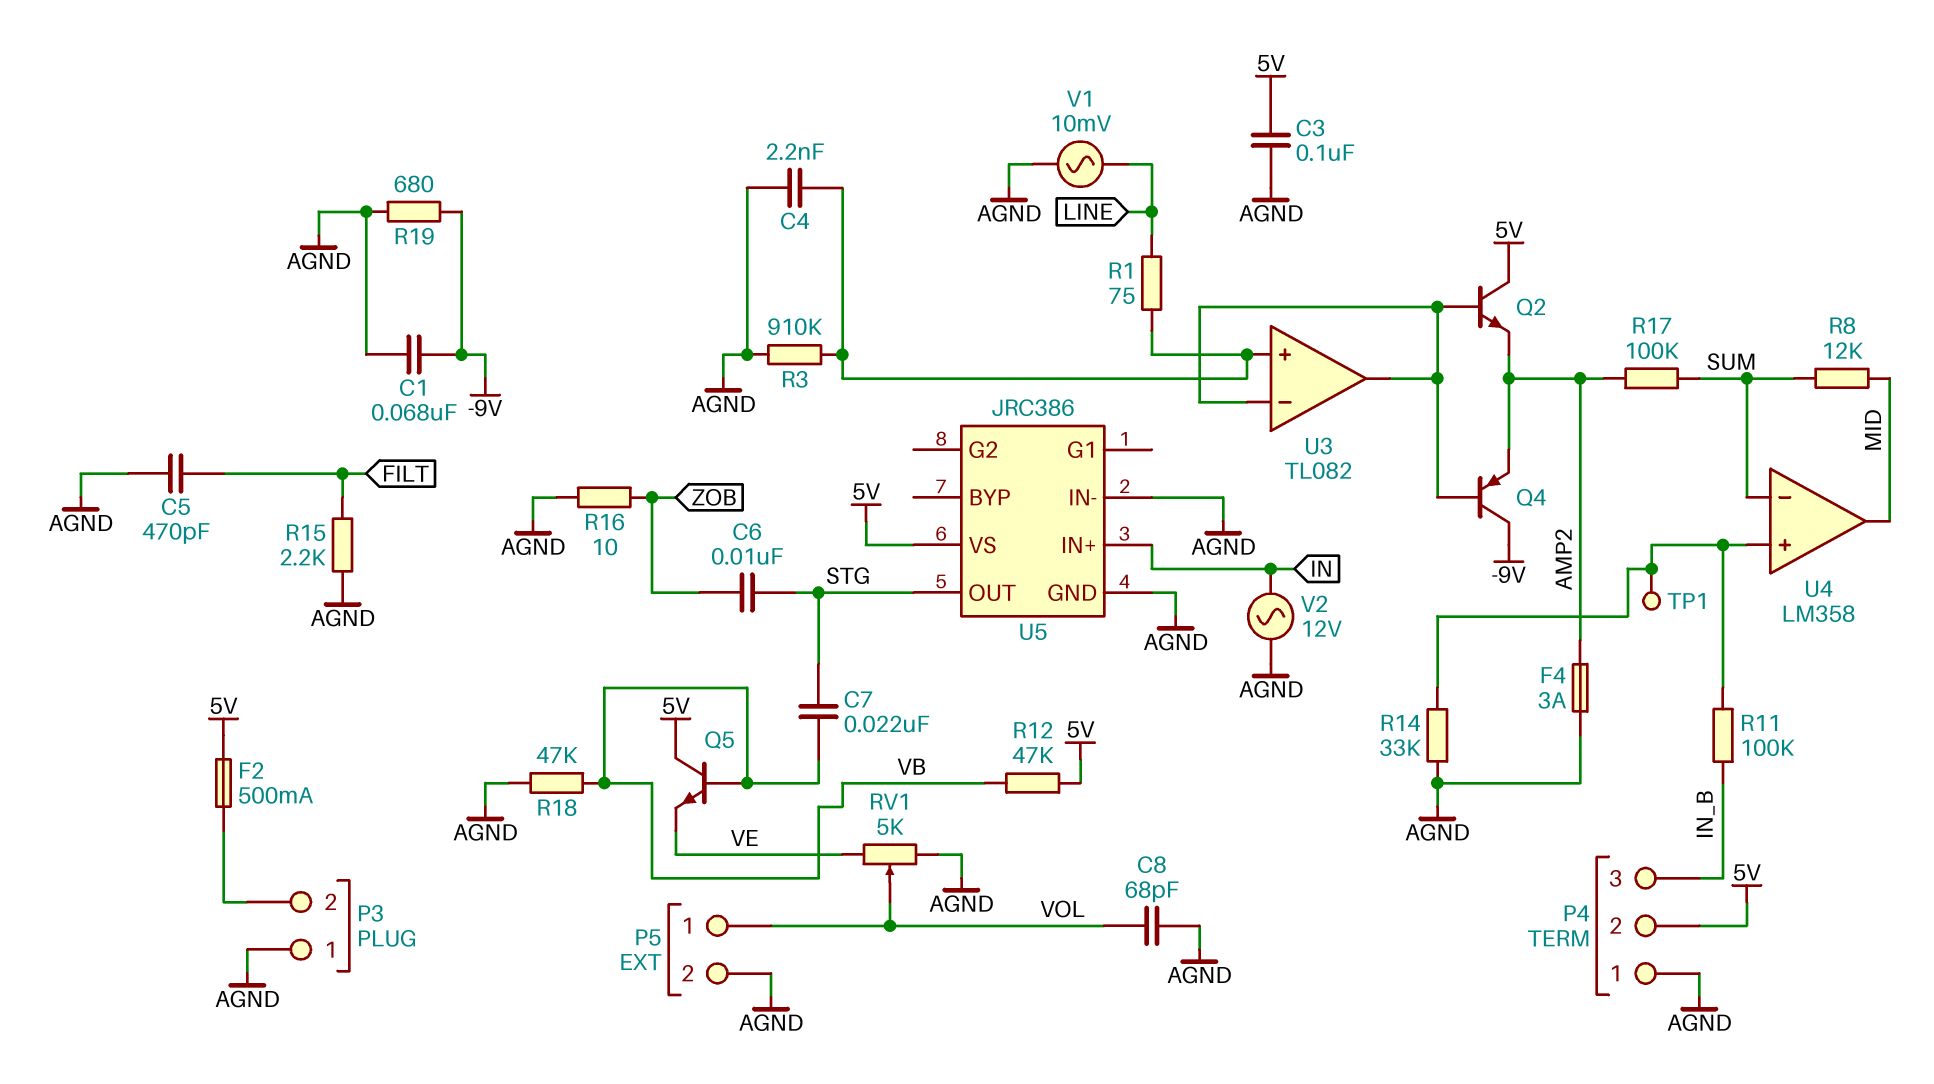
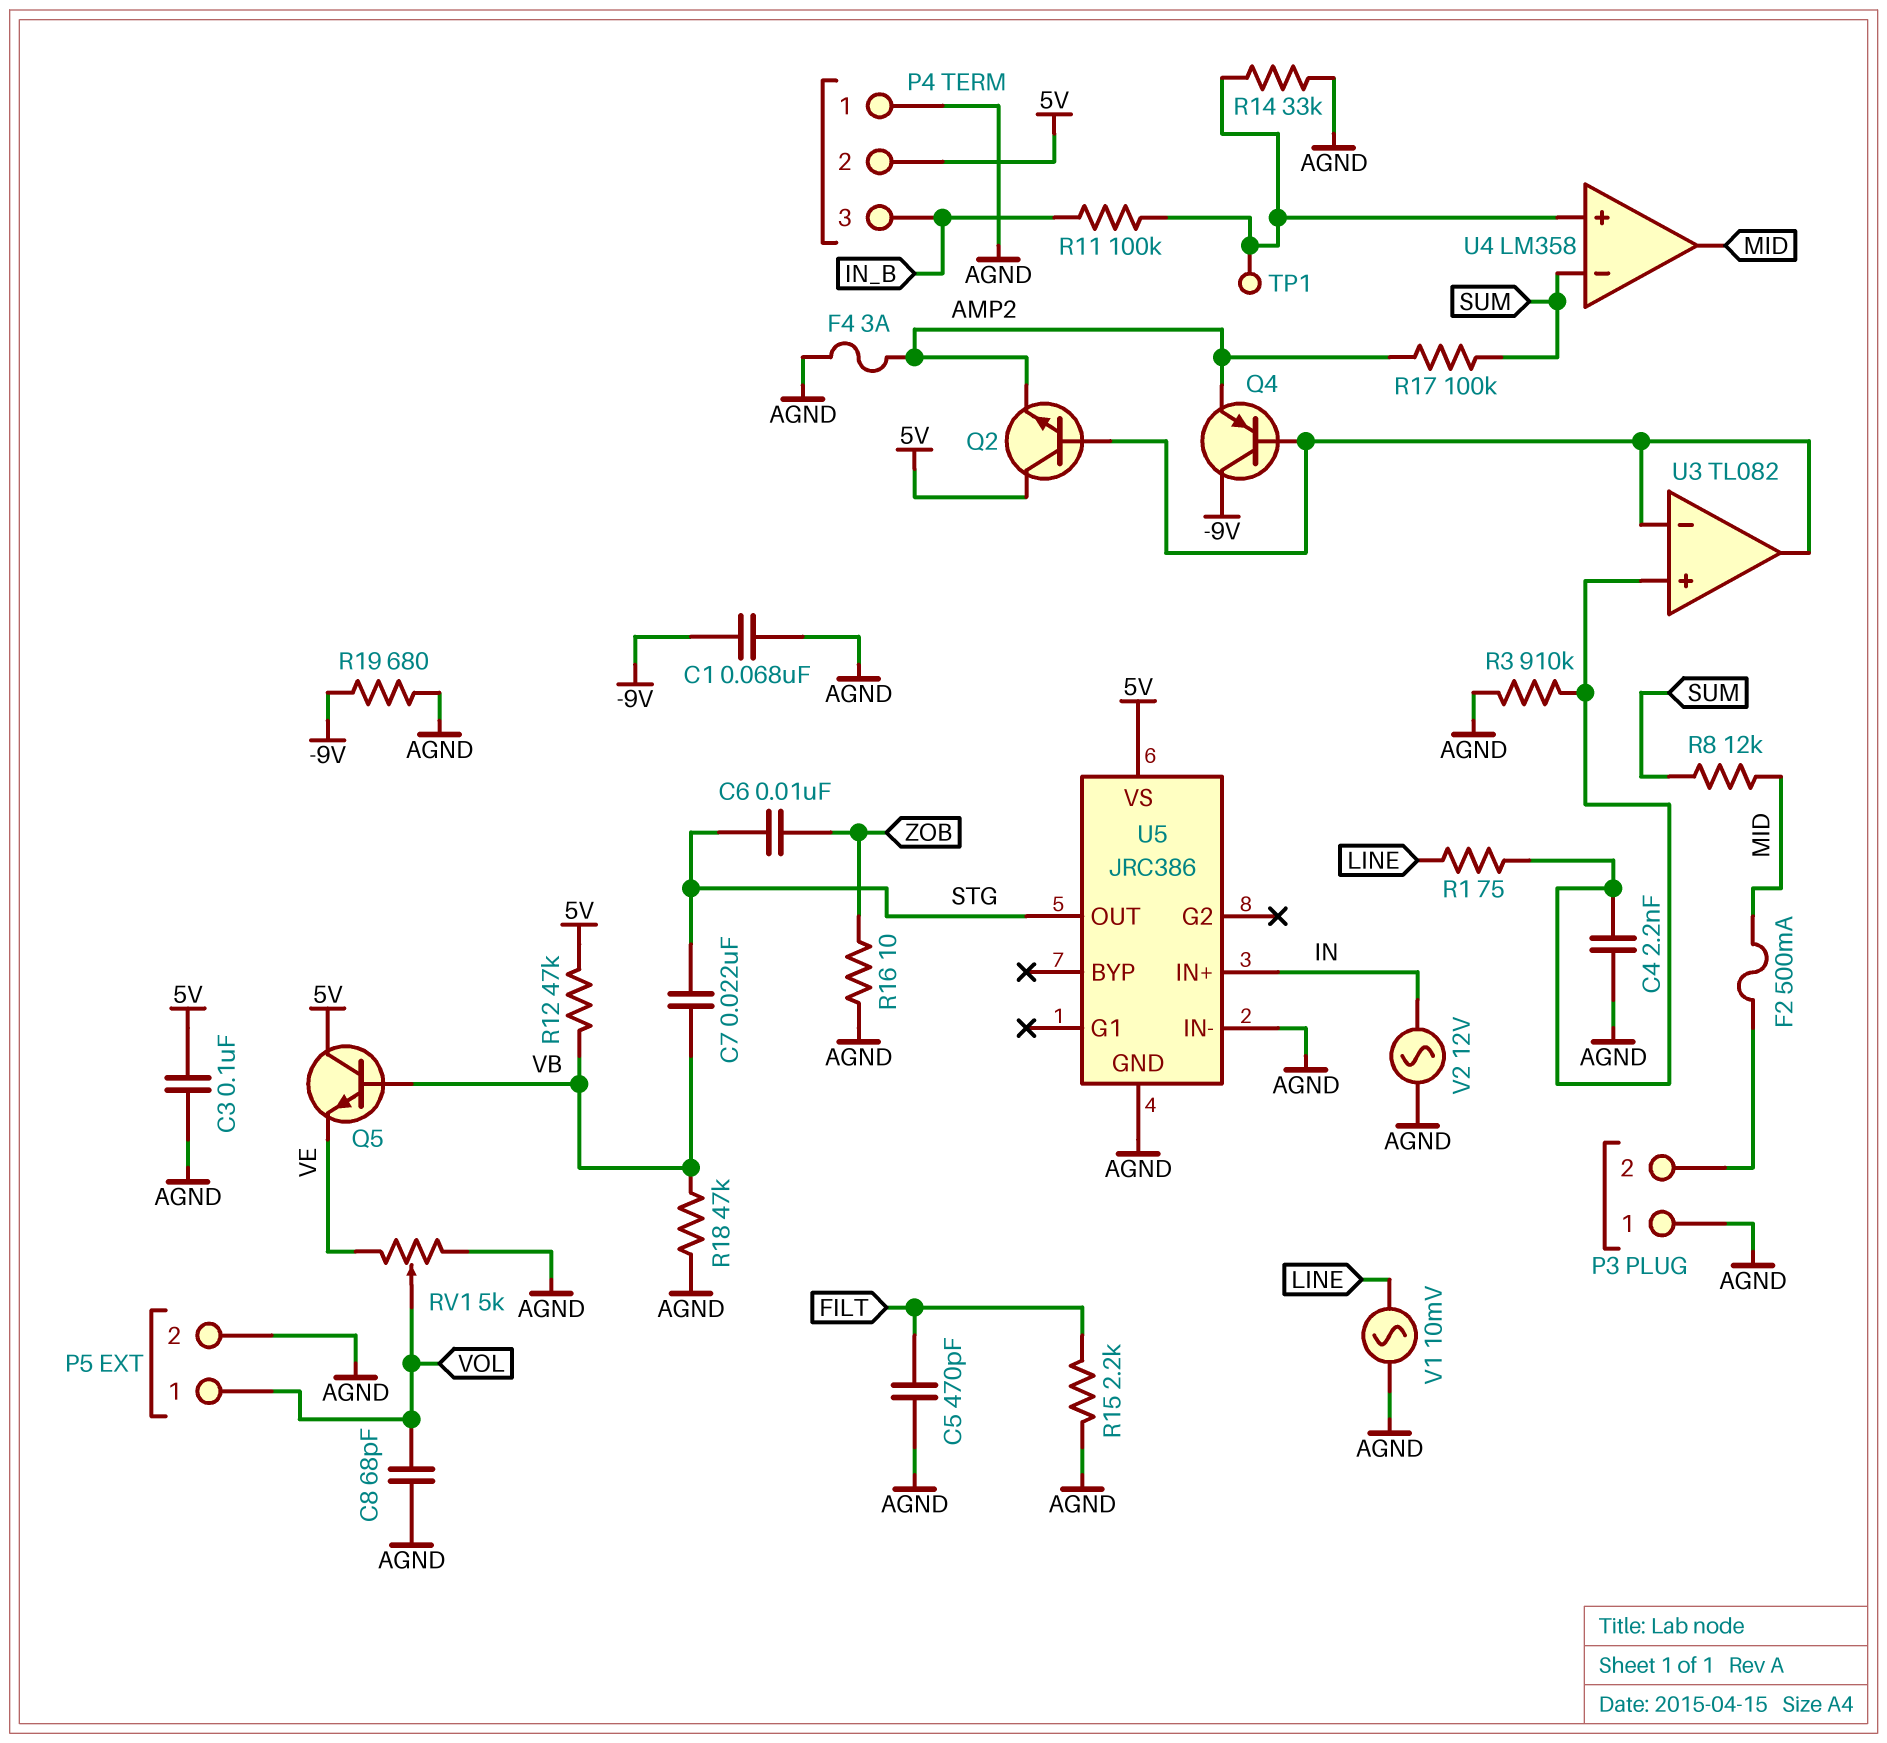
F2: 500mA (5V, P3/2) -> 500mA (MID, P3/2)

